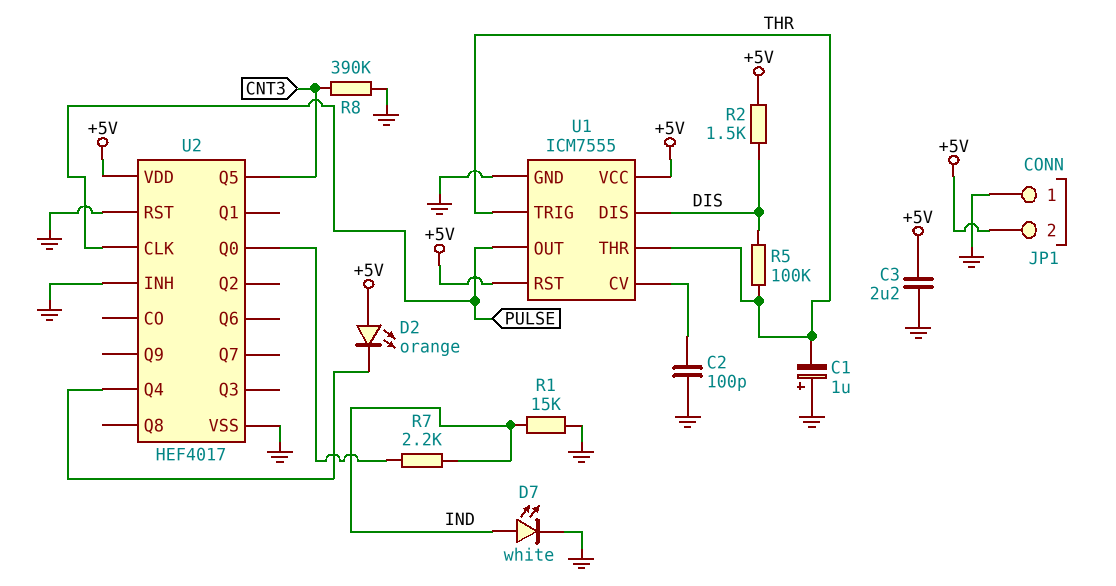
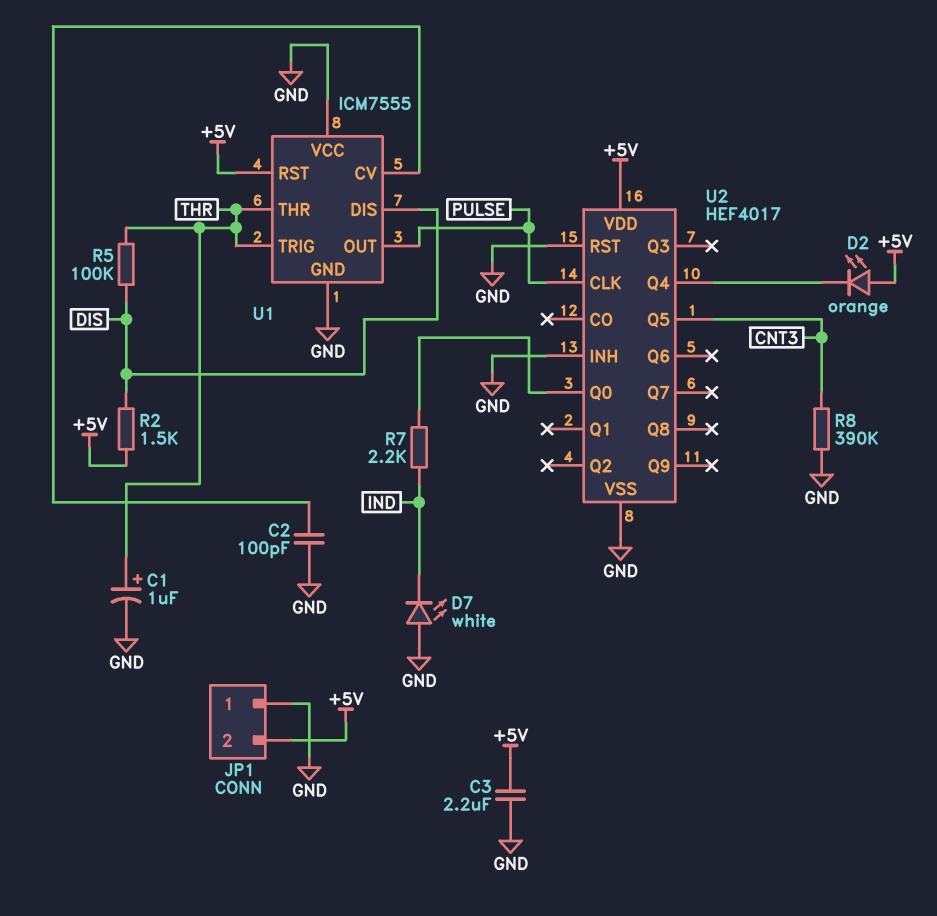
C1: 1uF (plus GND, minus THR) -> 1uF (plus THR, minus GND)
D7: LED white (A IND, K GND) -> LED white (A GND, K IND)
R1: 15k (GND, IND) -> none
U1 pin VCC: +5V -> GND

